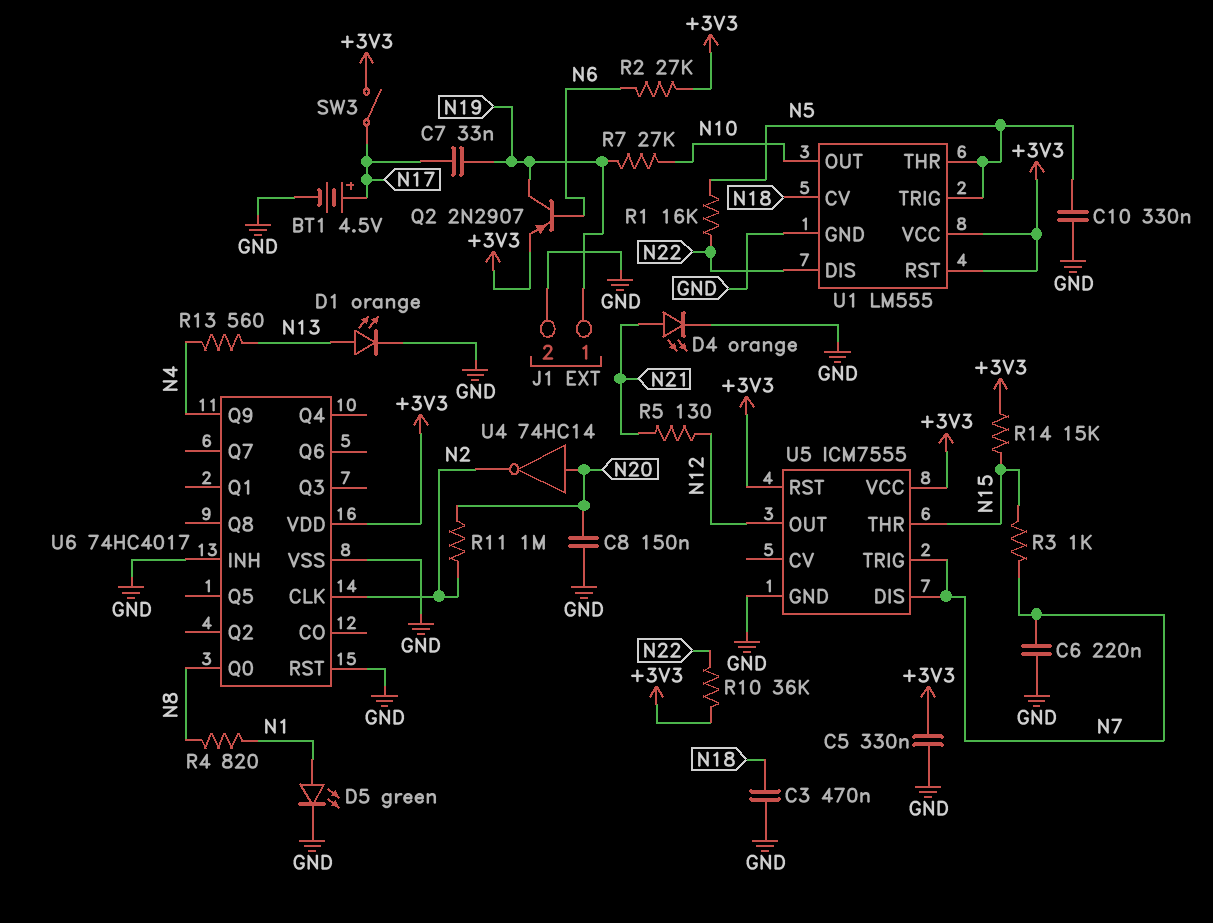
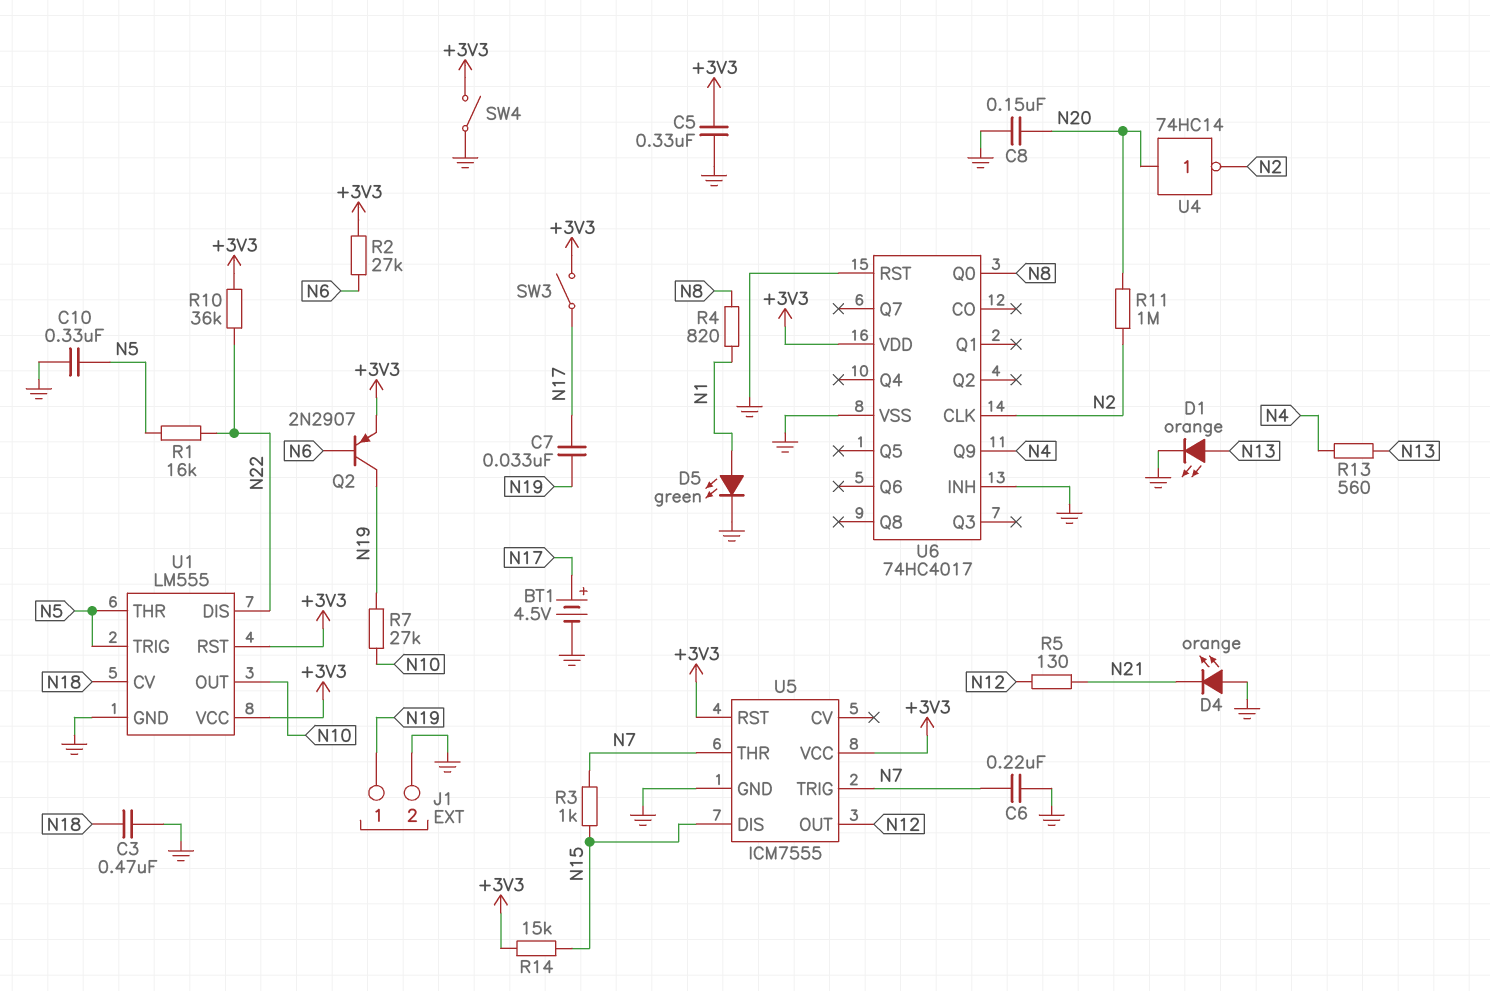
D4: LED orange (A N21, K GND) -> LED orange (A GND, K N21)
SW4: none -> switch (+3V3, GND)
U5 pin DIS: N7 -> N15
U5 pin THR: N15 -> N7

